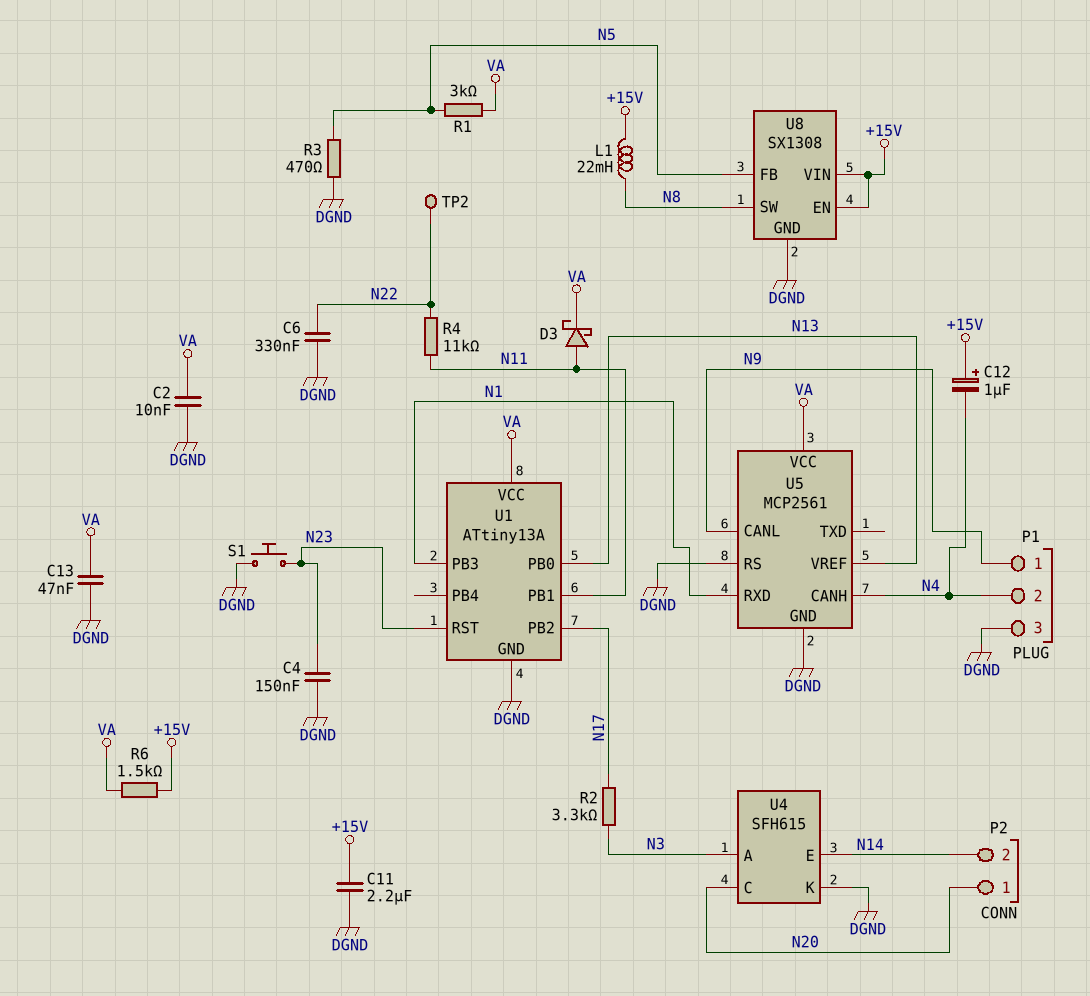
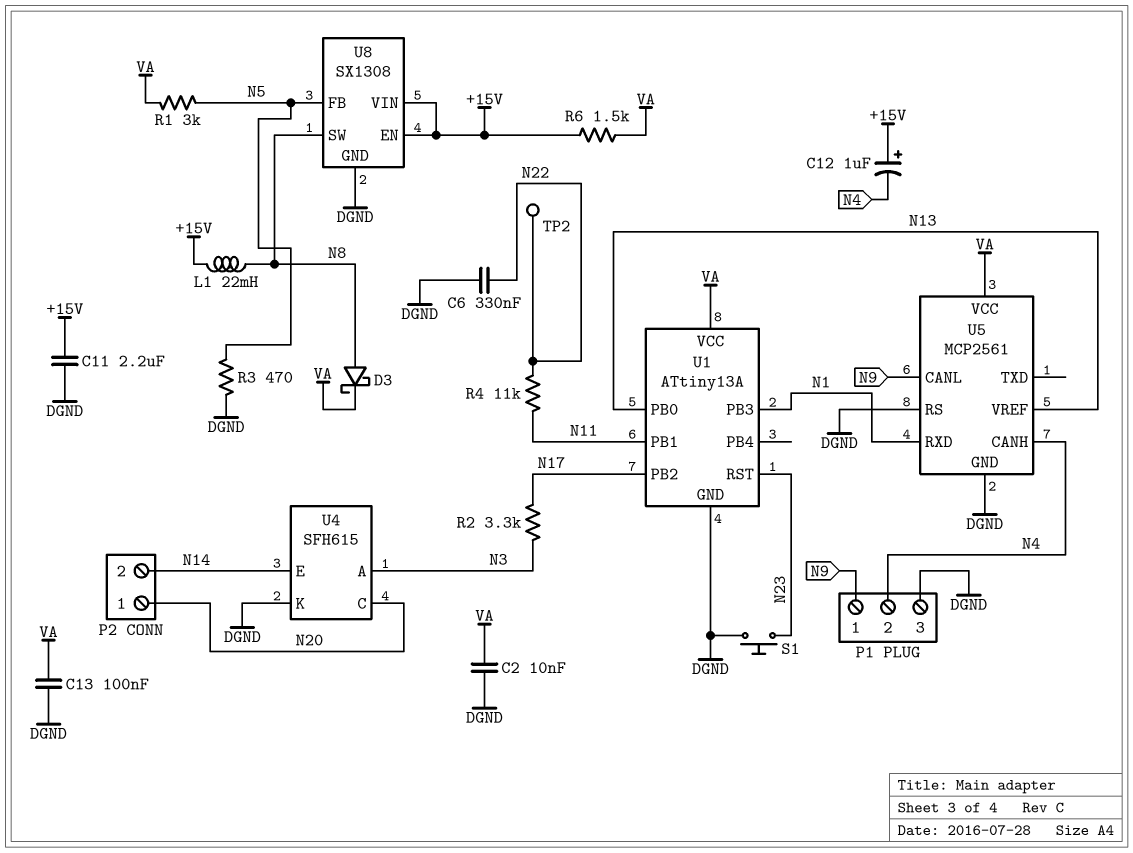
C4: 150nF (DGND, N23) -> none
C13: 47nF (DGND, VA) -> 100nF (DGND, VA)
D3: schottky (A N11, K VA) -> schottky (A N8, K VA)

